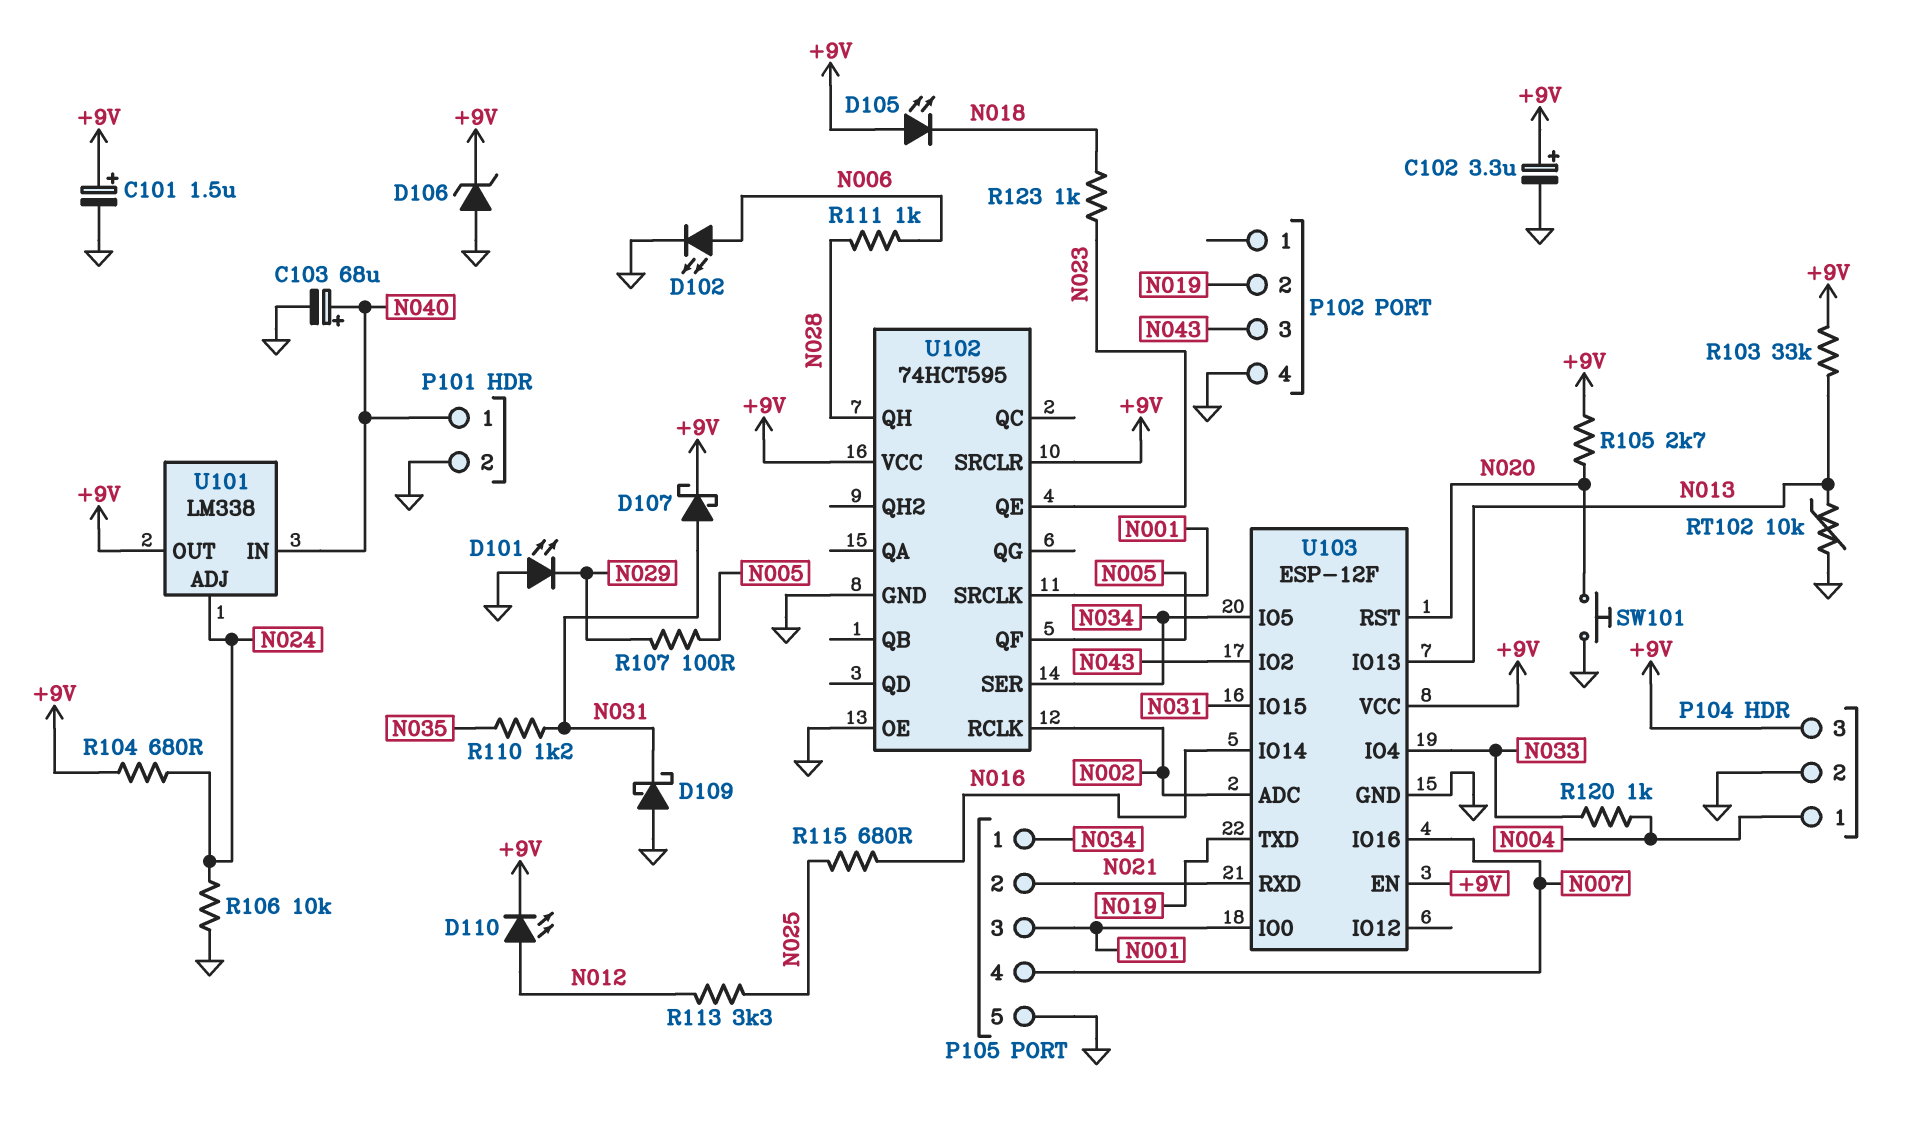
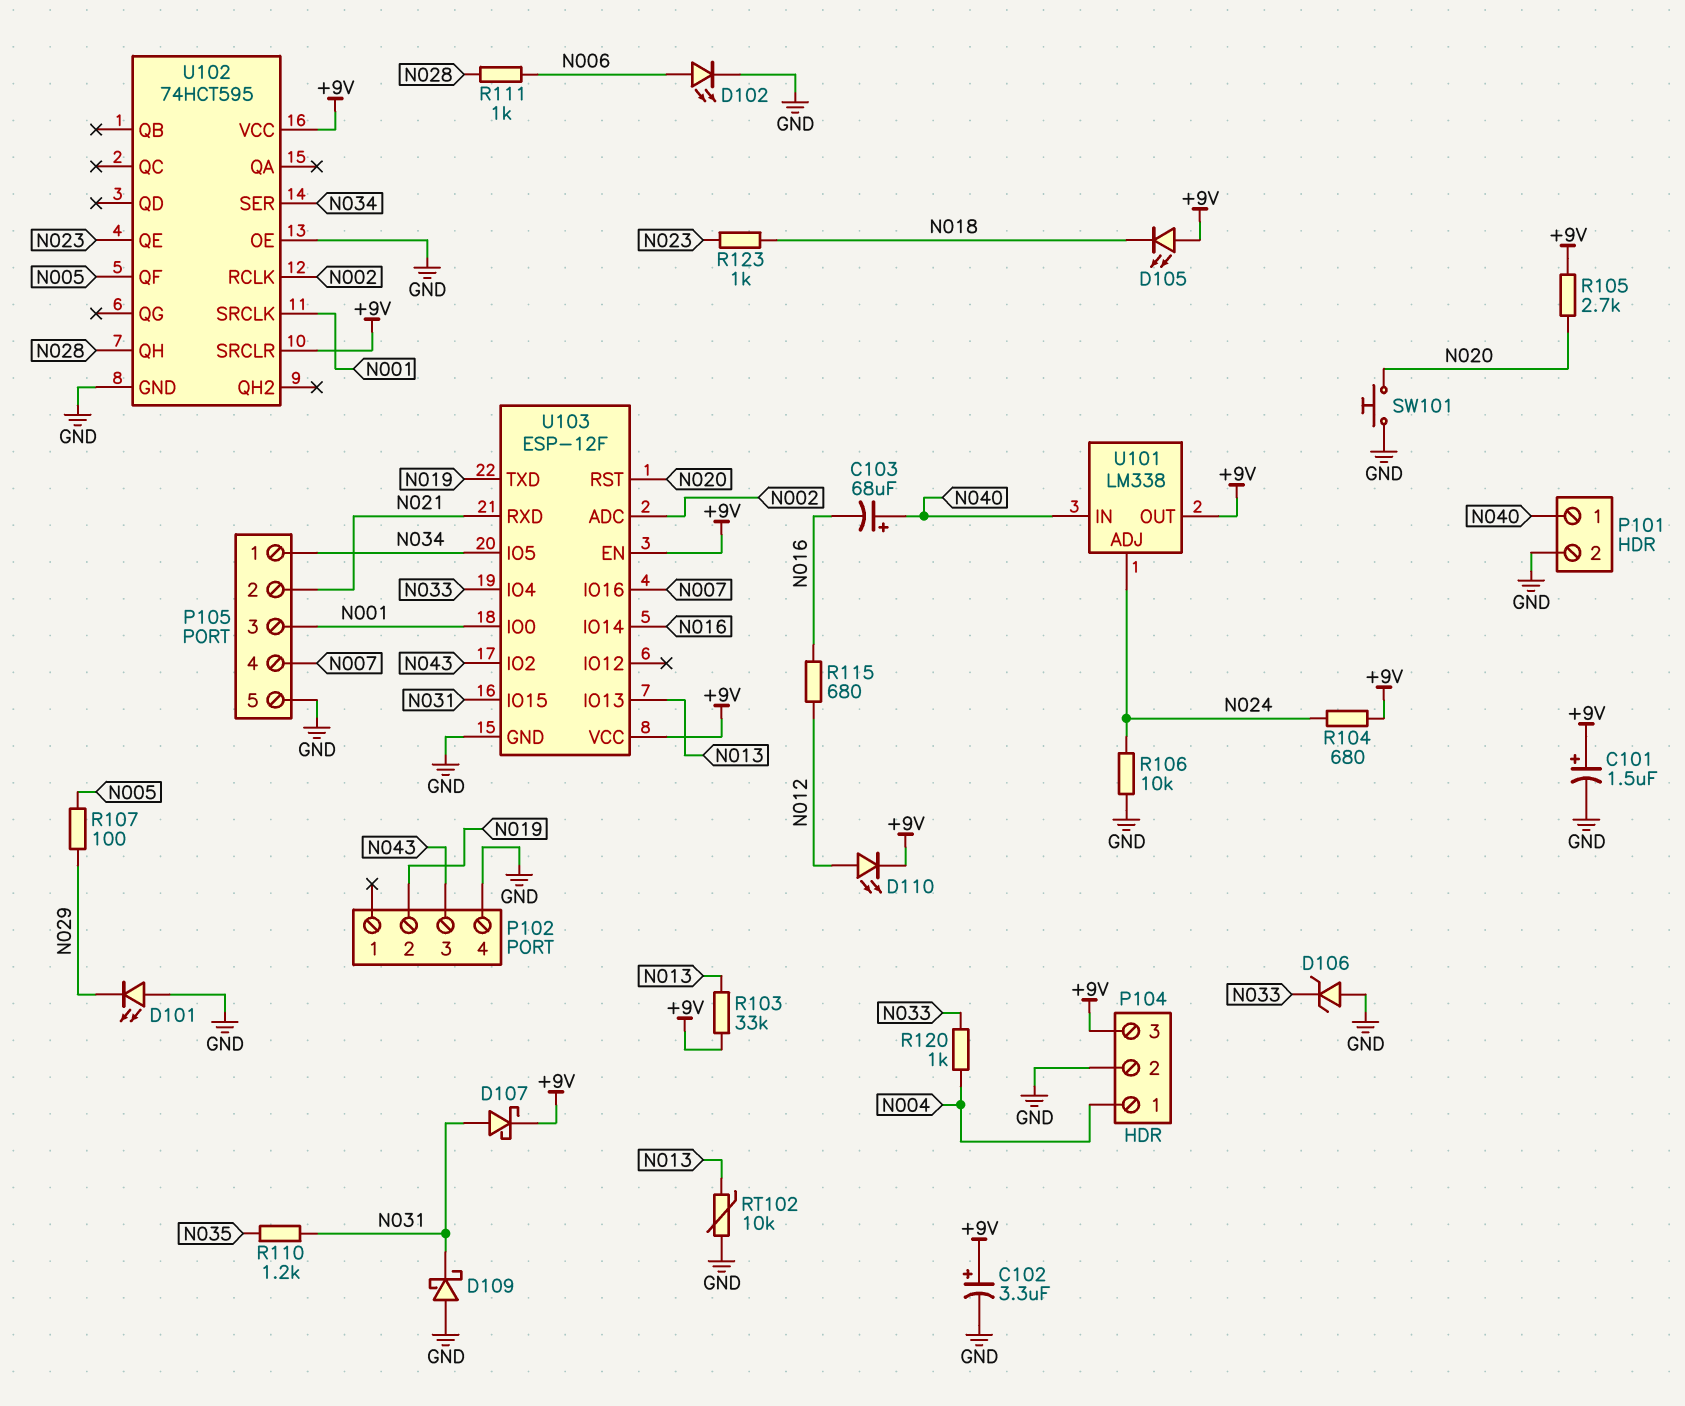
C103: 68uF (plus N040, minus GND) -> 68uF (plus N040, minus N016)
D106: zener (A GND, K +9V) -> zener (A GND, K N033)
R113: 3.3k (N012, N025) -> none
R115: 680 (N016, N025) -> 680 (N012, N016)

